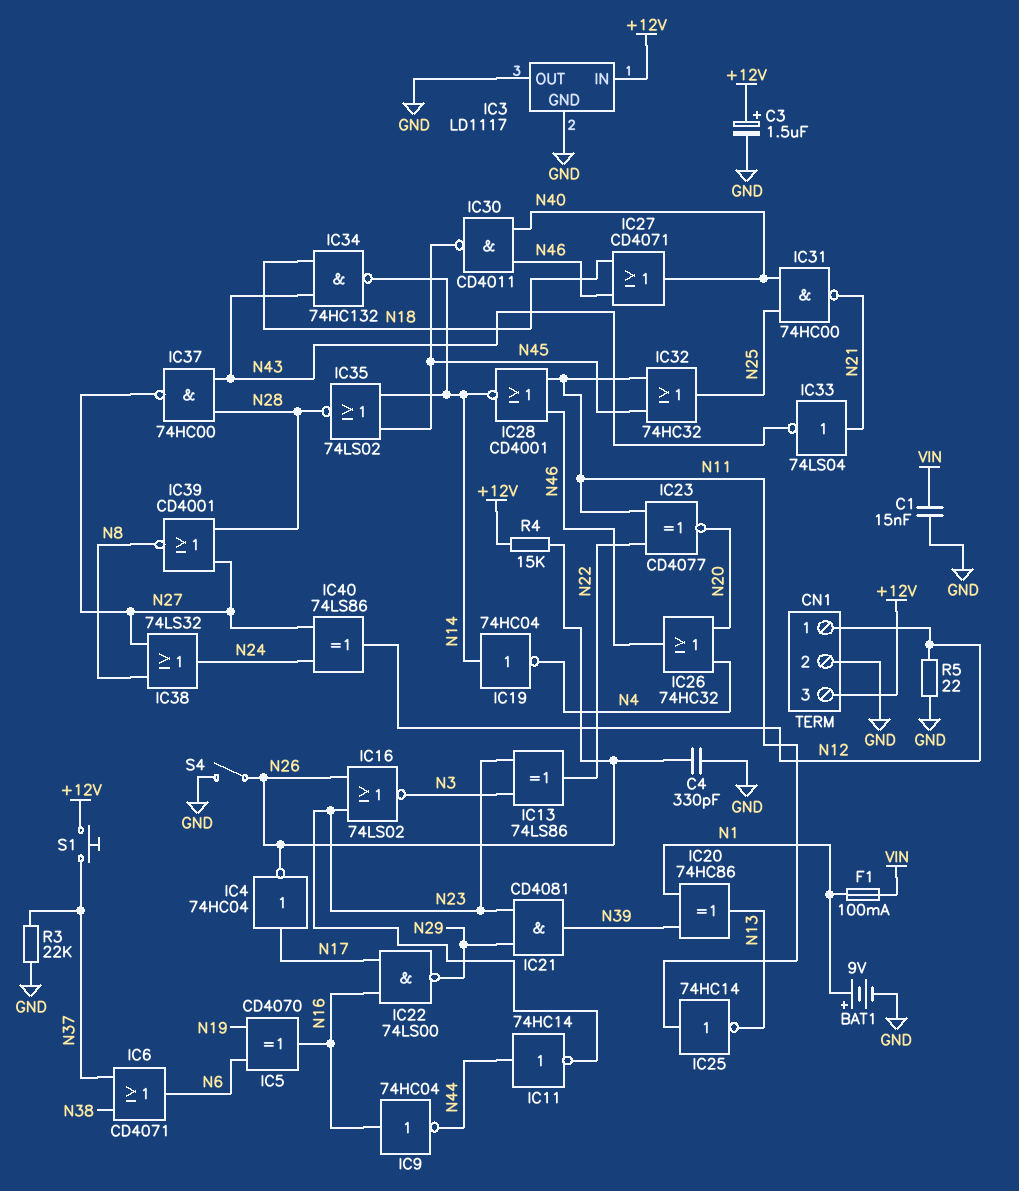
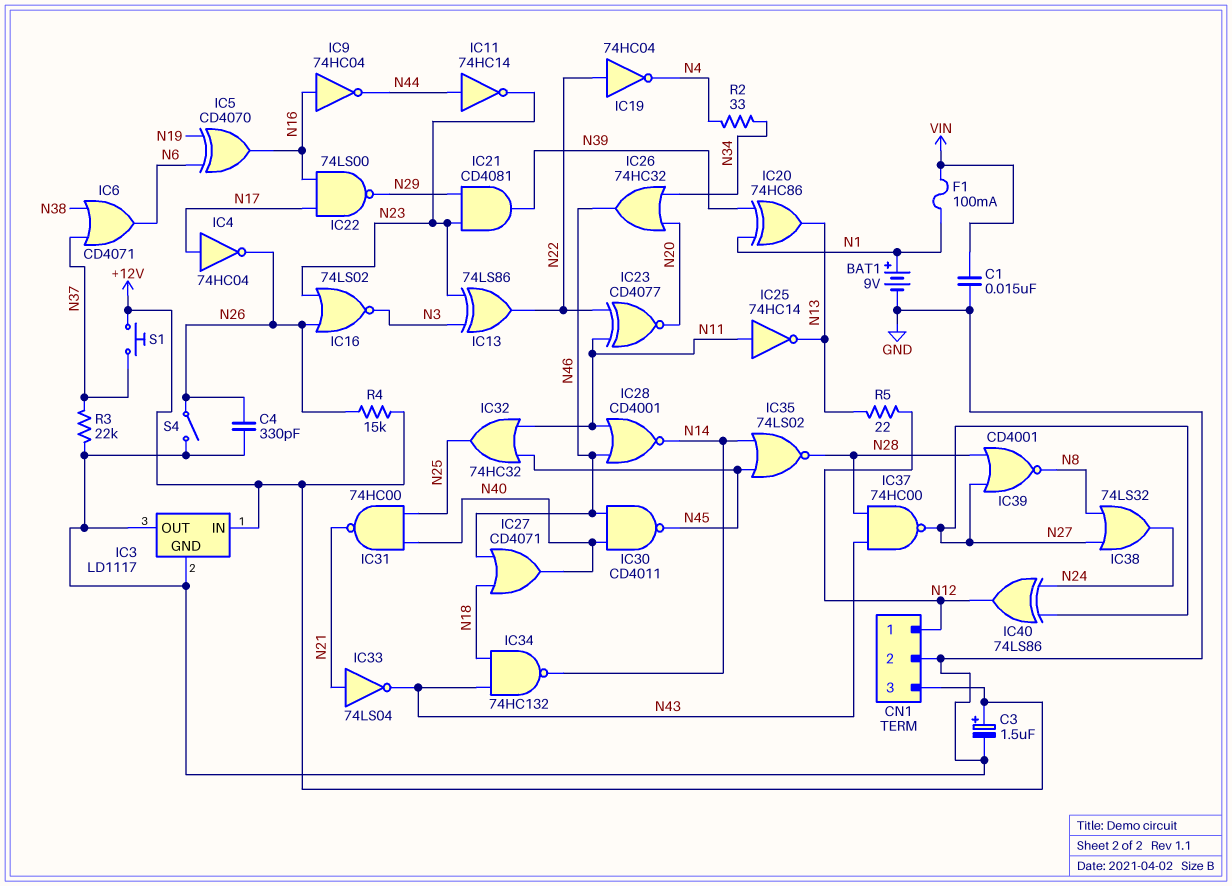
IC19: NOT 74HC04 (in N14, out N4) -> NOT 74HC04 (in N22, out N4)
IC26: OR 74HC32 (in N4, in N20, out N46) -> OR 74HC32 (in N20, in N34, out N46)
R2: none -> 33 (N4, N34)
R5: 22 (GND, N12) -> 22 (N12, N13)

